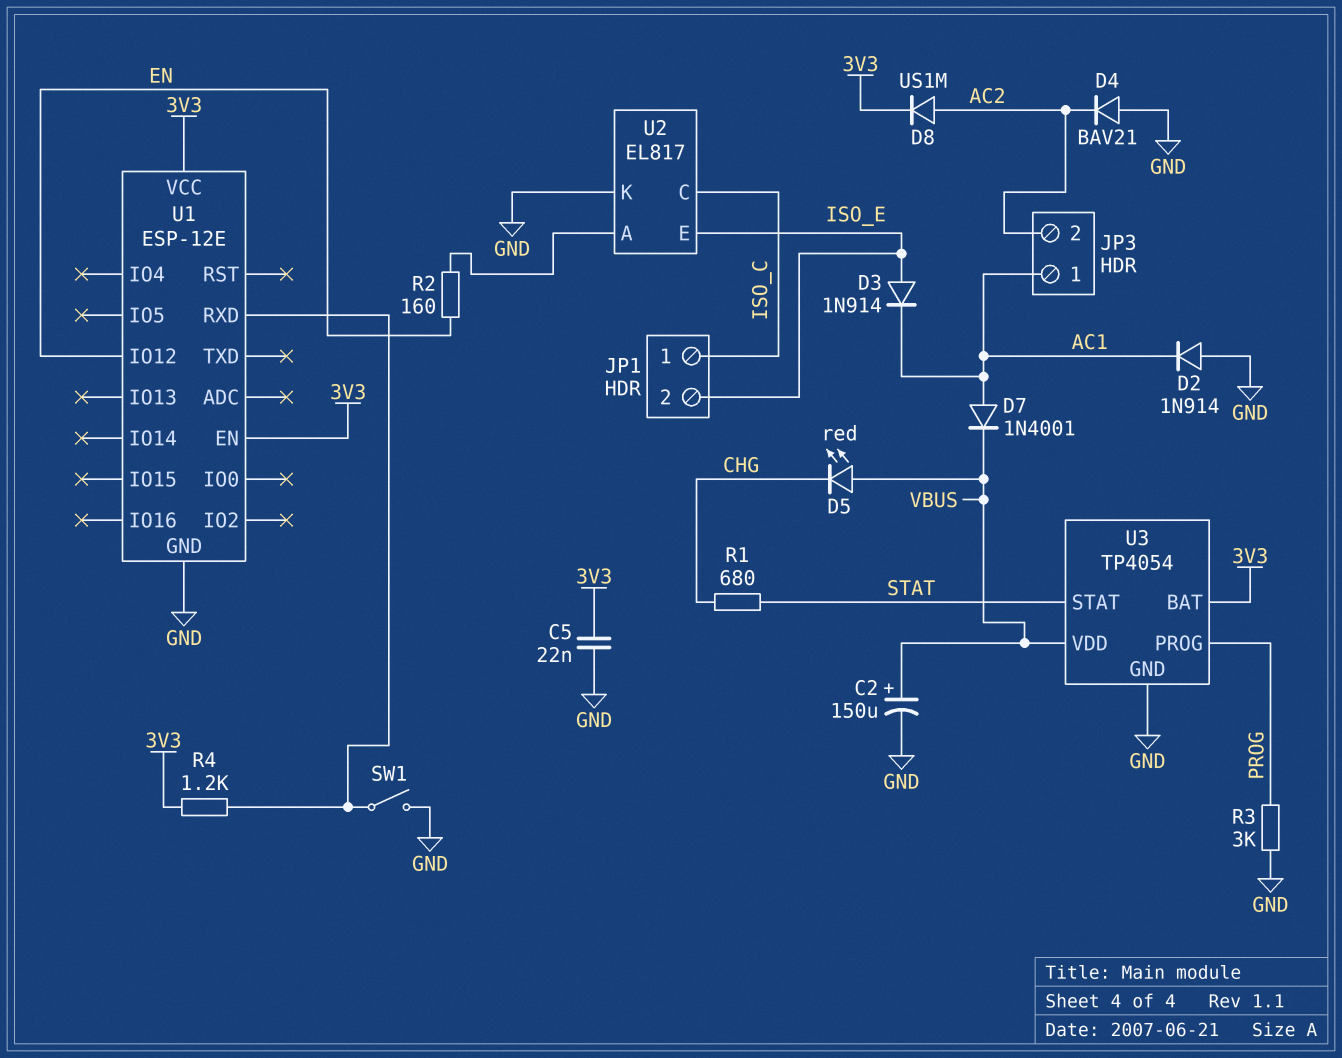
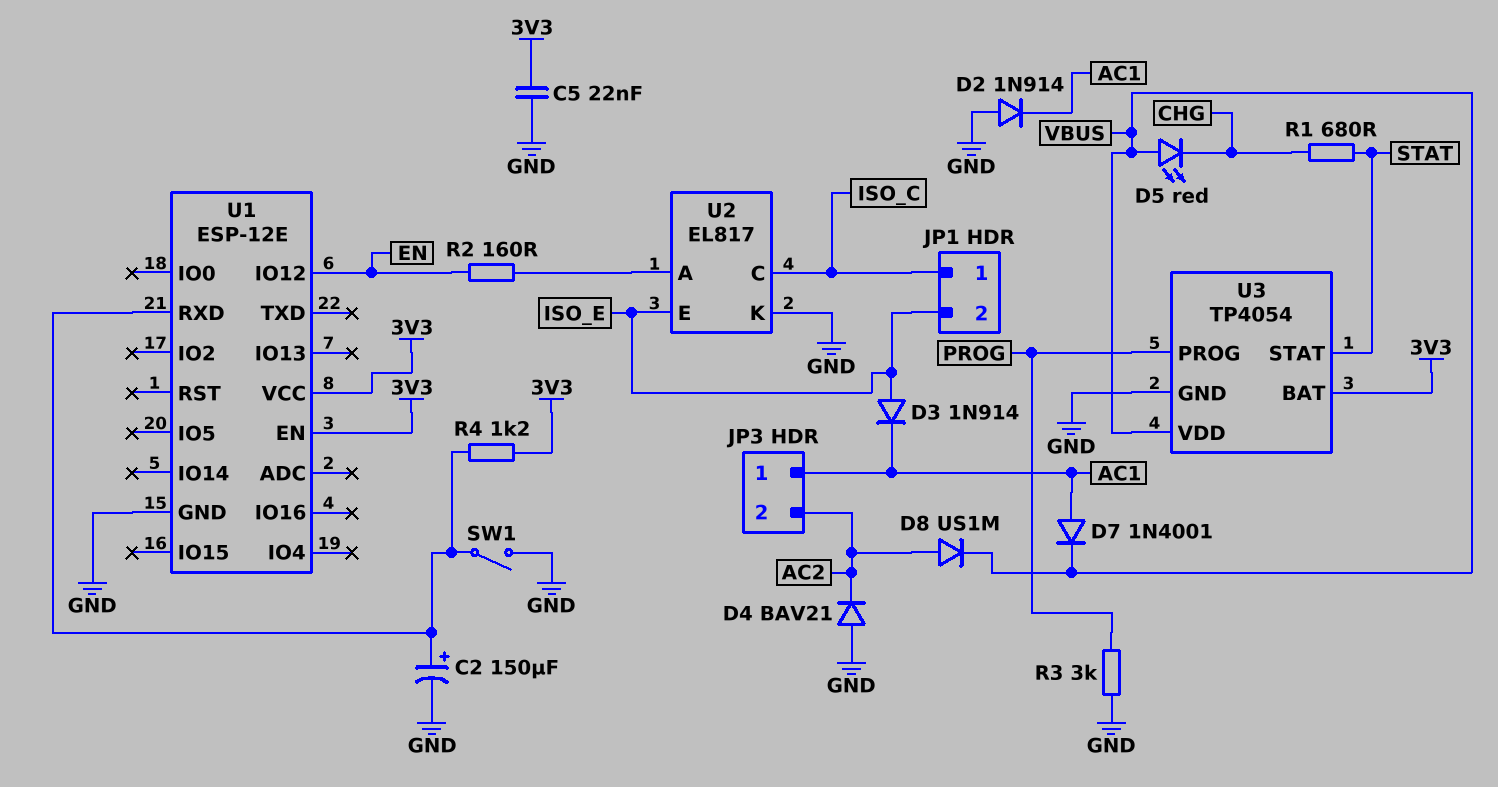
C2: 150uF (plus VBUS, minus GND) -> 150uF (plus U1/RXD, minus GND)
D8: diode US1M (A AC2, K 3V3) -> diode US1M (A AC2, K VBUS)

